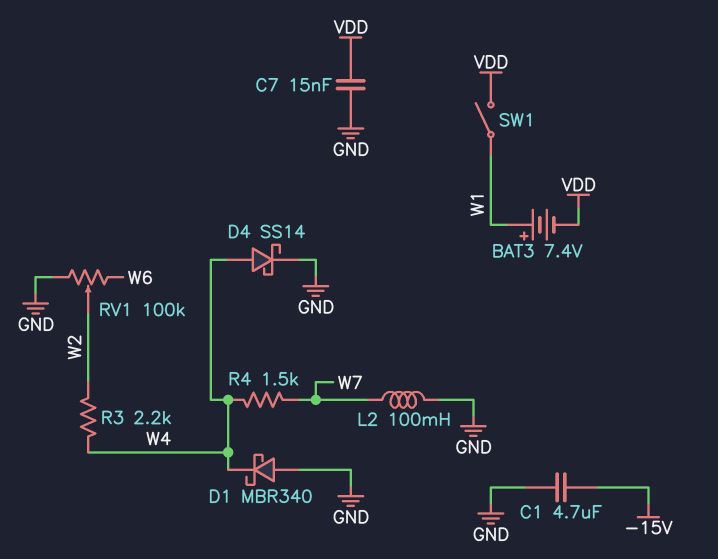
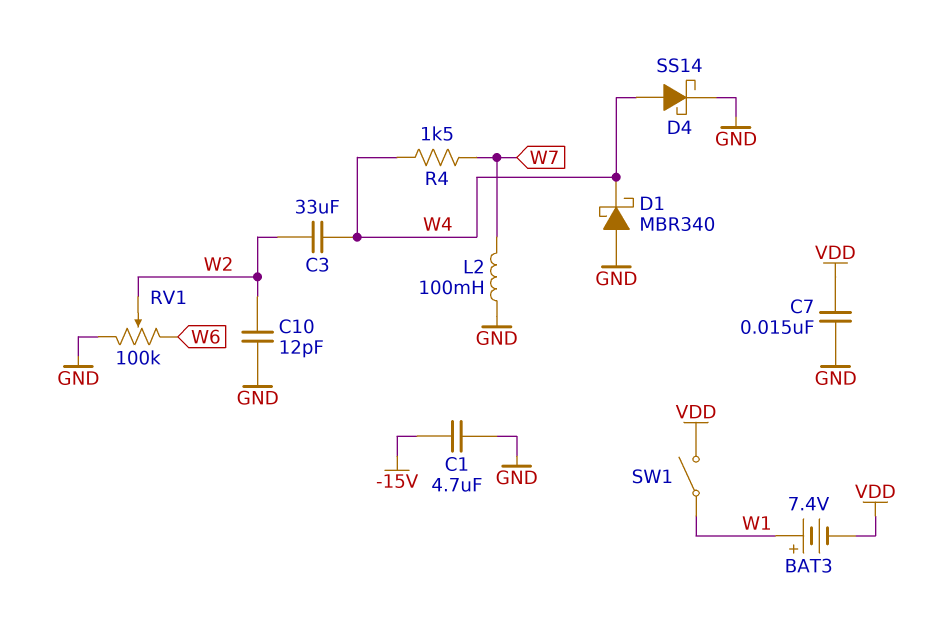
C3: none -> 33uF (W2, W4)
C10: none -> 12pF (GND, W2)
R3: 2.2k (W2, W4) -> none

